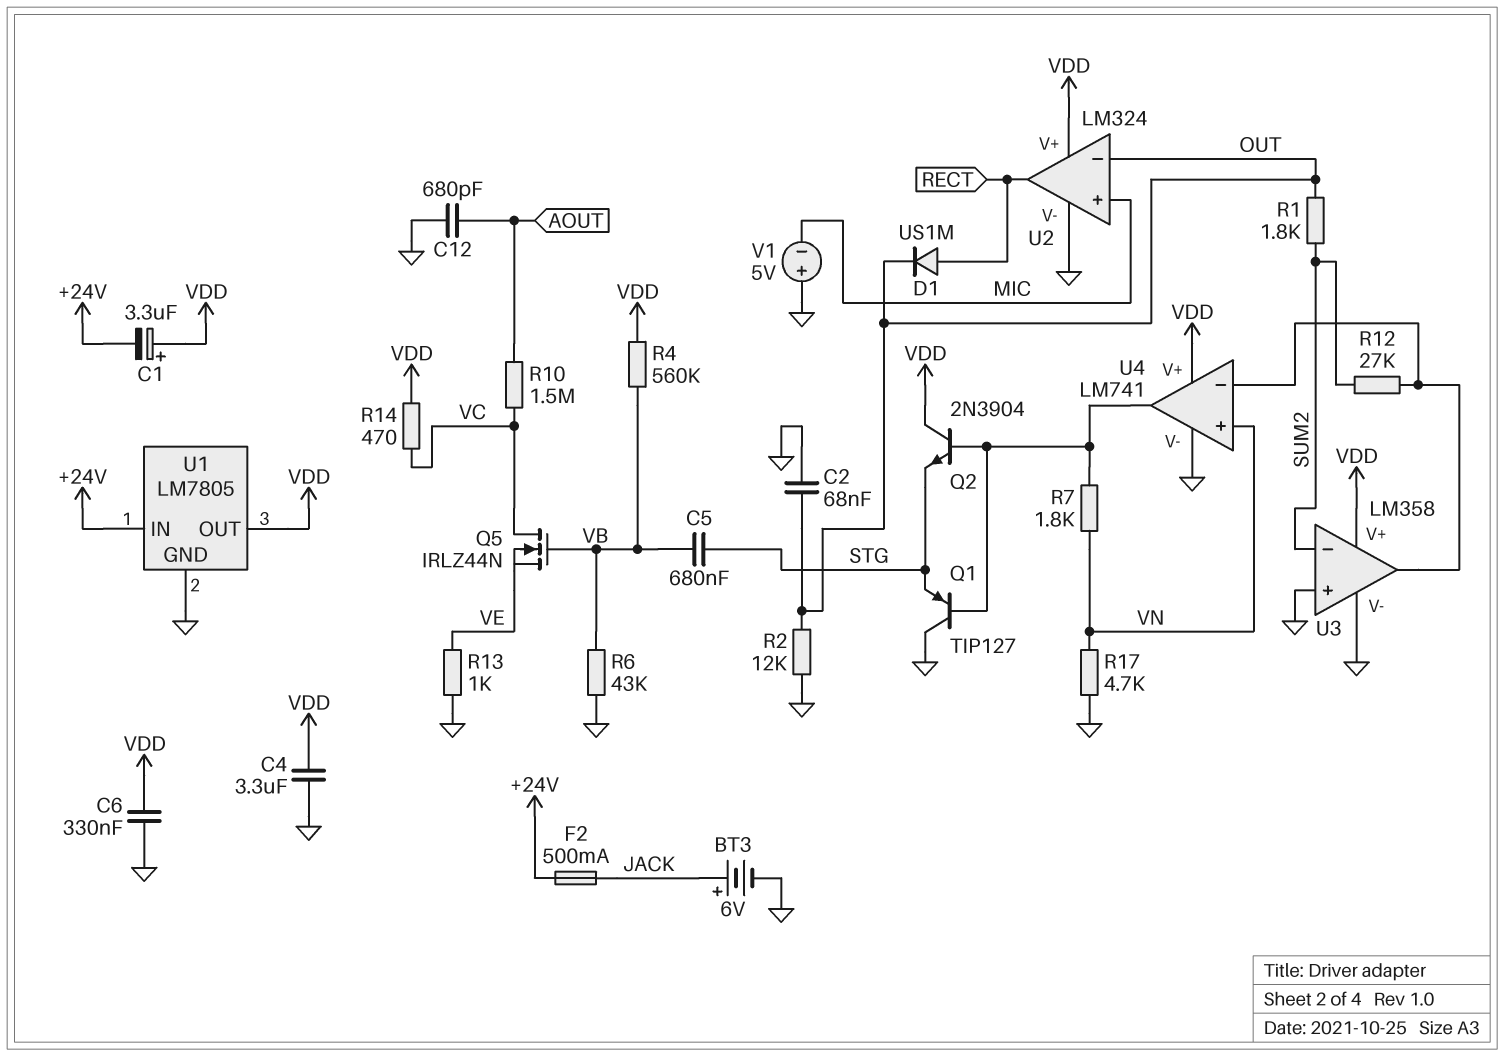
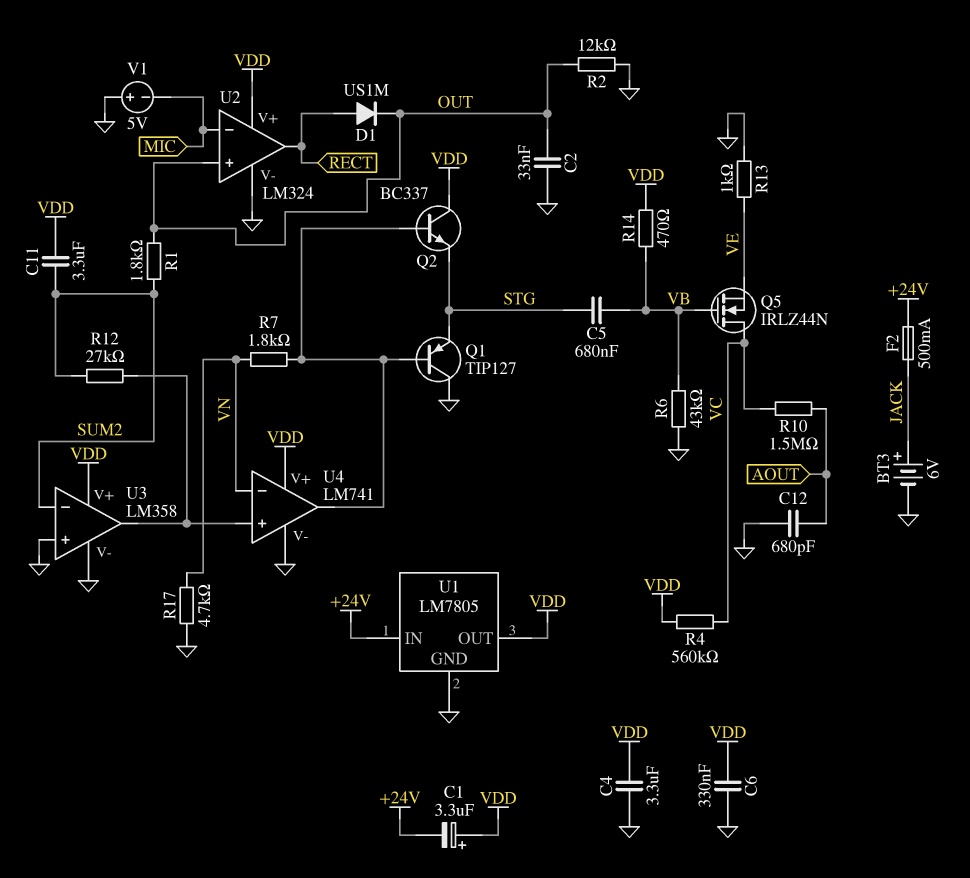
C2: 68nF (GND, OUT) -> 33nF (GND, OUT)
C11: none -> 3.3uF (SUM2, VDD)
Q2: NPN 2N3904 (B U4/out, C VDD, E STG) -> NPN BC337 (B U4/out, C VDD, E STG)
R4: 560k (VB, VDD) -> 560k (VC, VDD)
R14: 470 (VC, VDD) -> 470 (VB, VDD)
U2 pin in+: MIC -> OUT
U2 pin in-: OUT -> MIC
U4 pin in+: VN -> U3/out
U4 pin in-: U3/out -> VN

